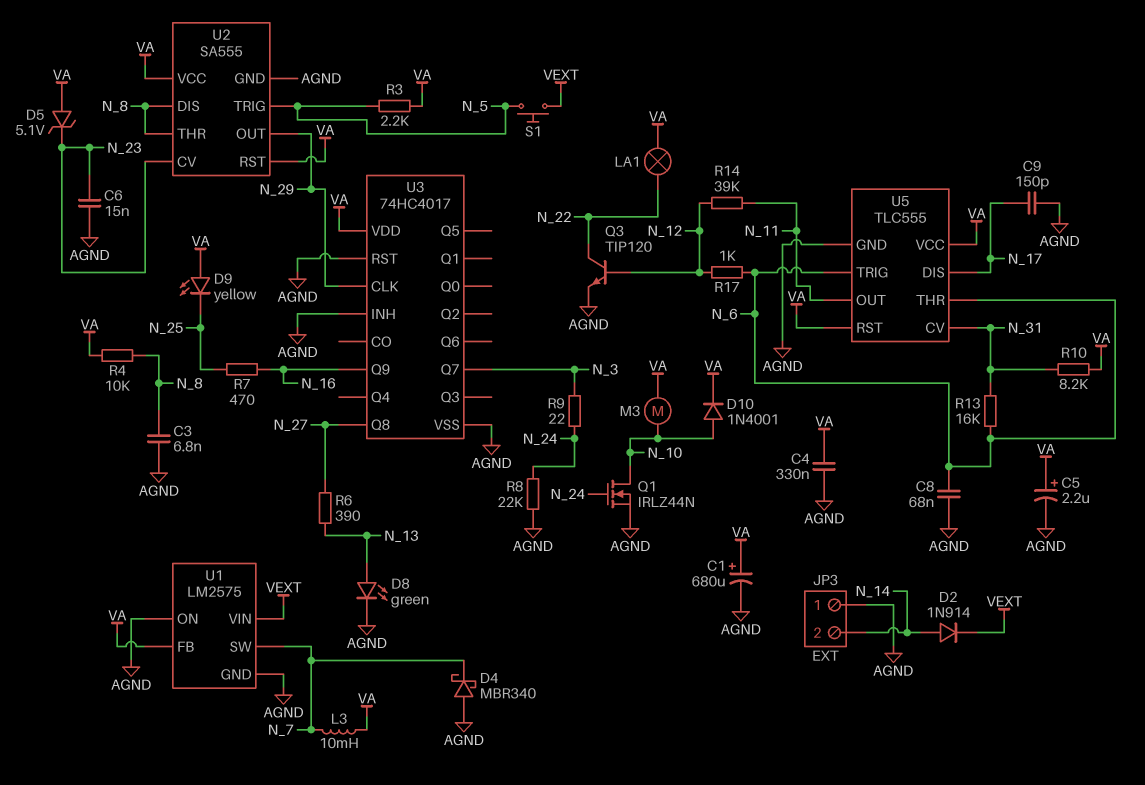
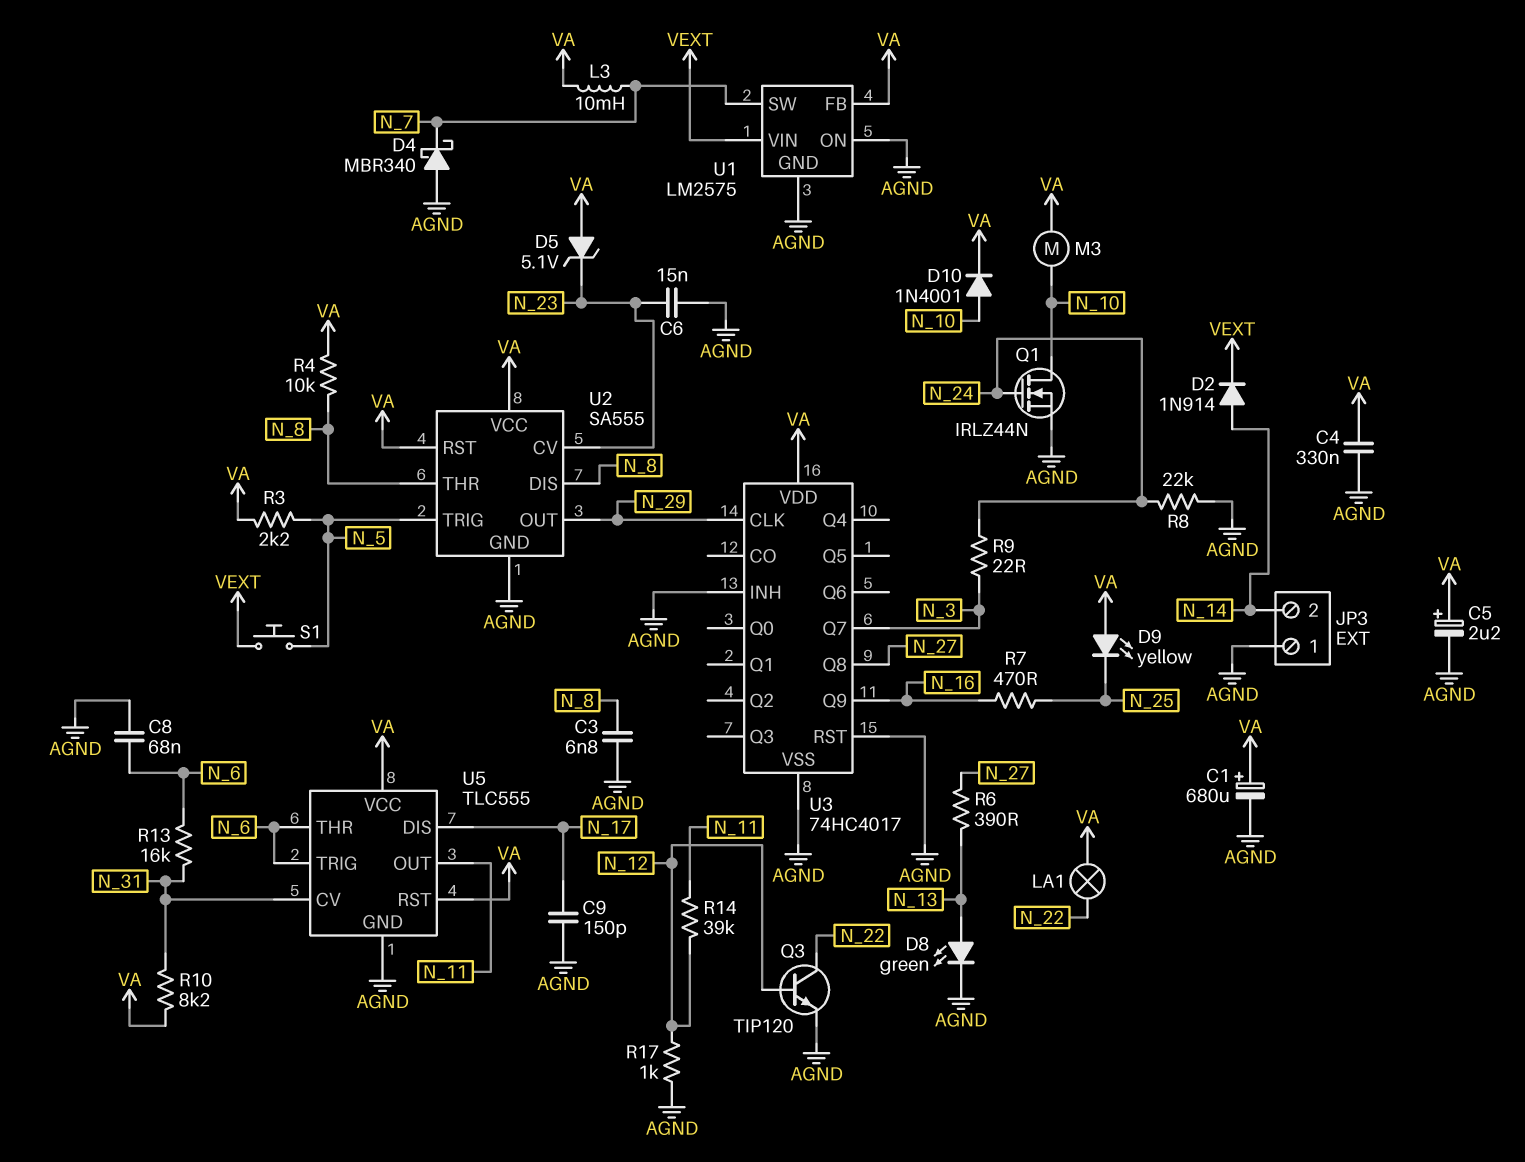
R17: 1k (N_6, N_12) -> 1k (AGND, N_12)

